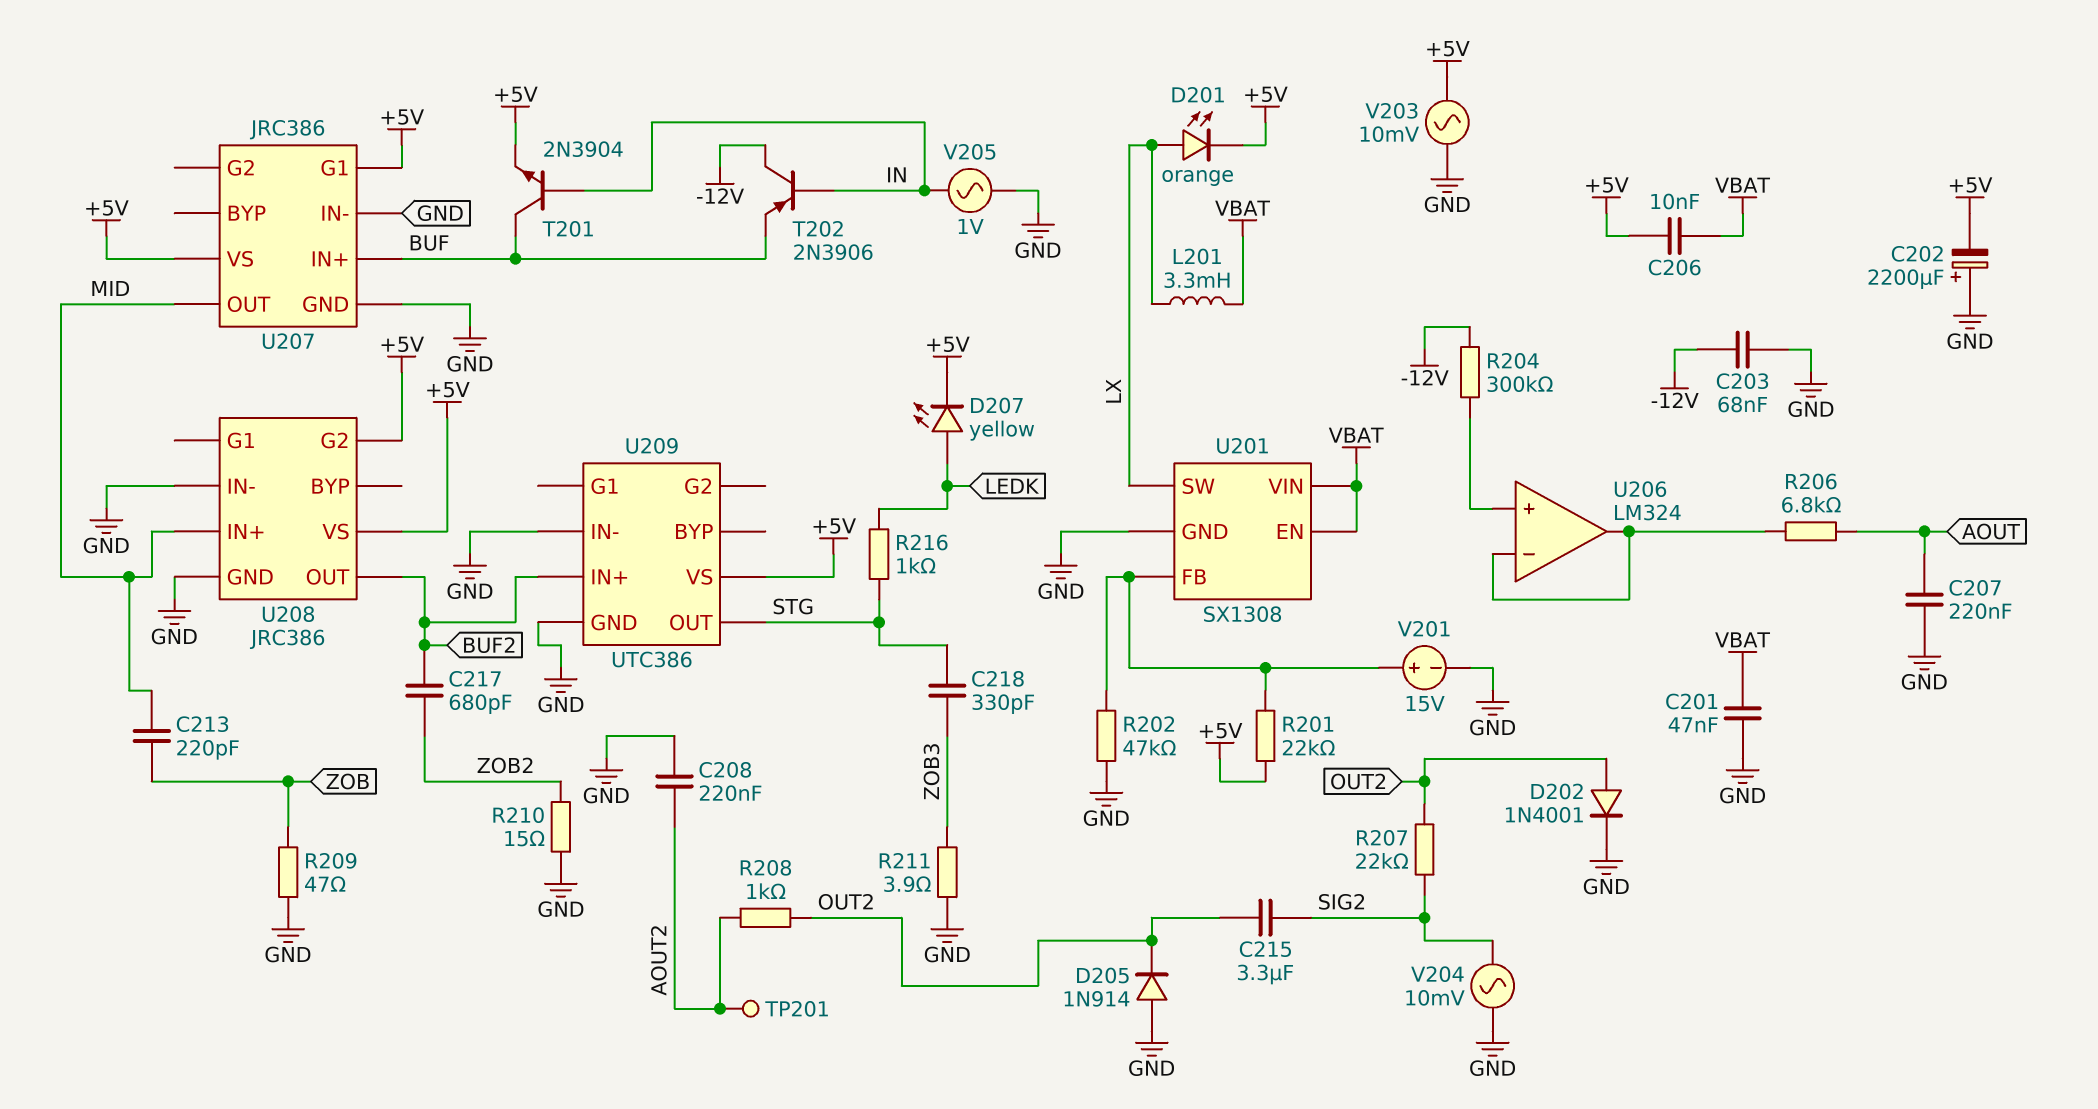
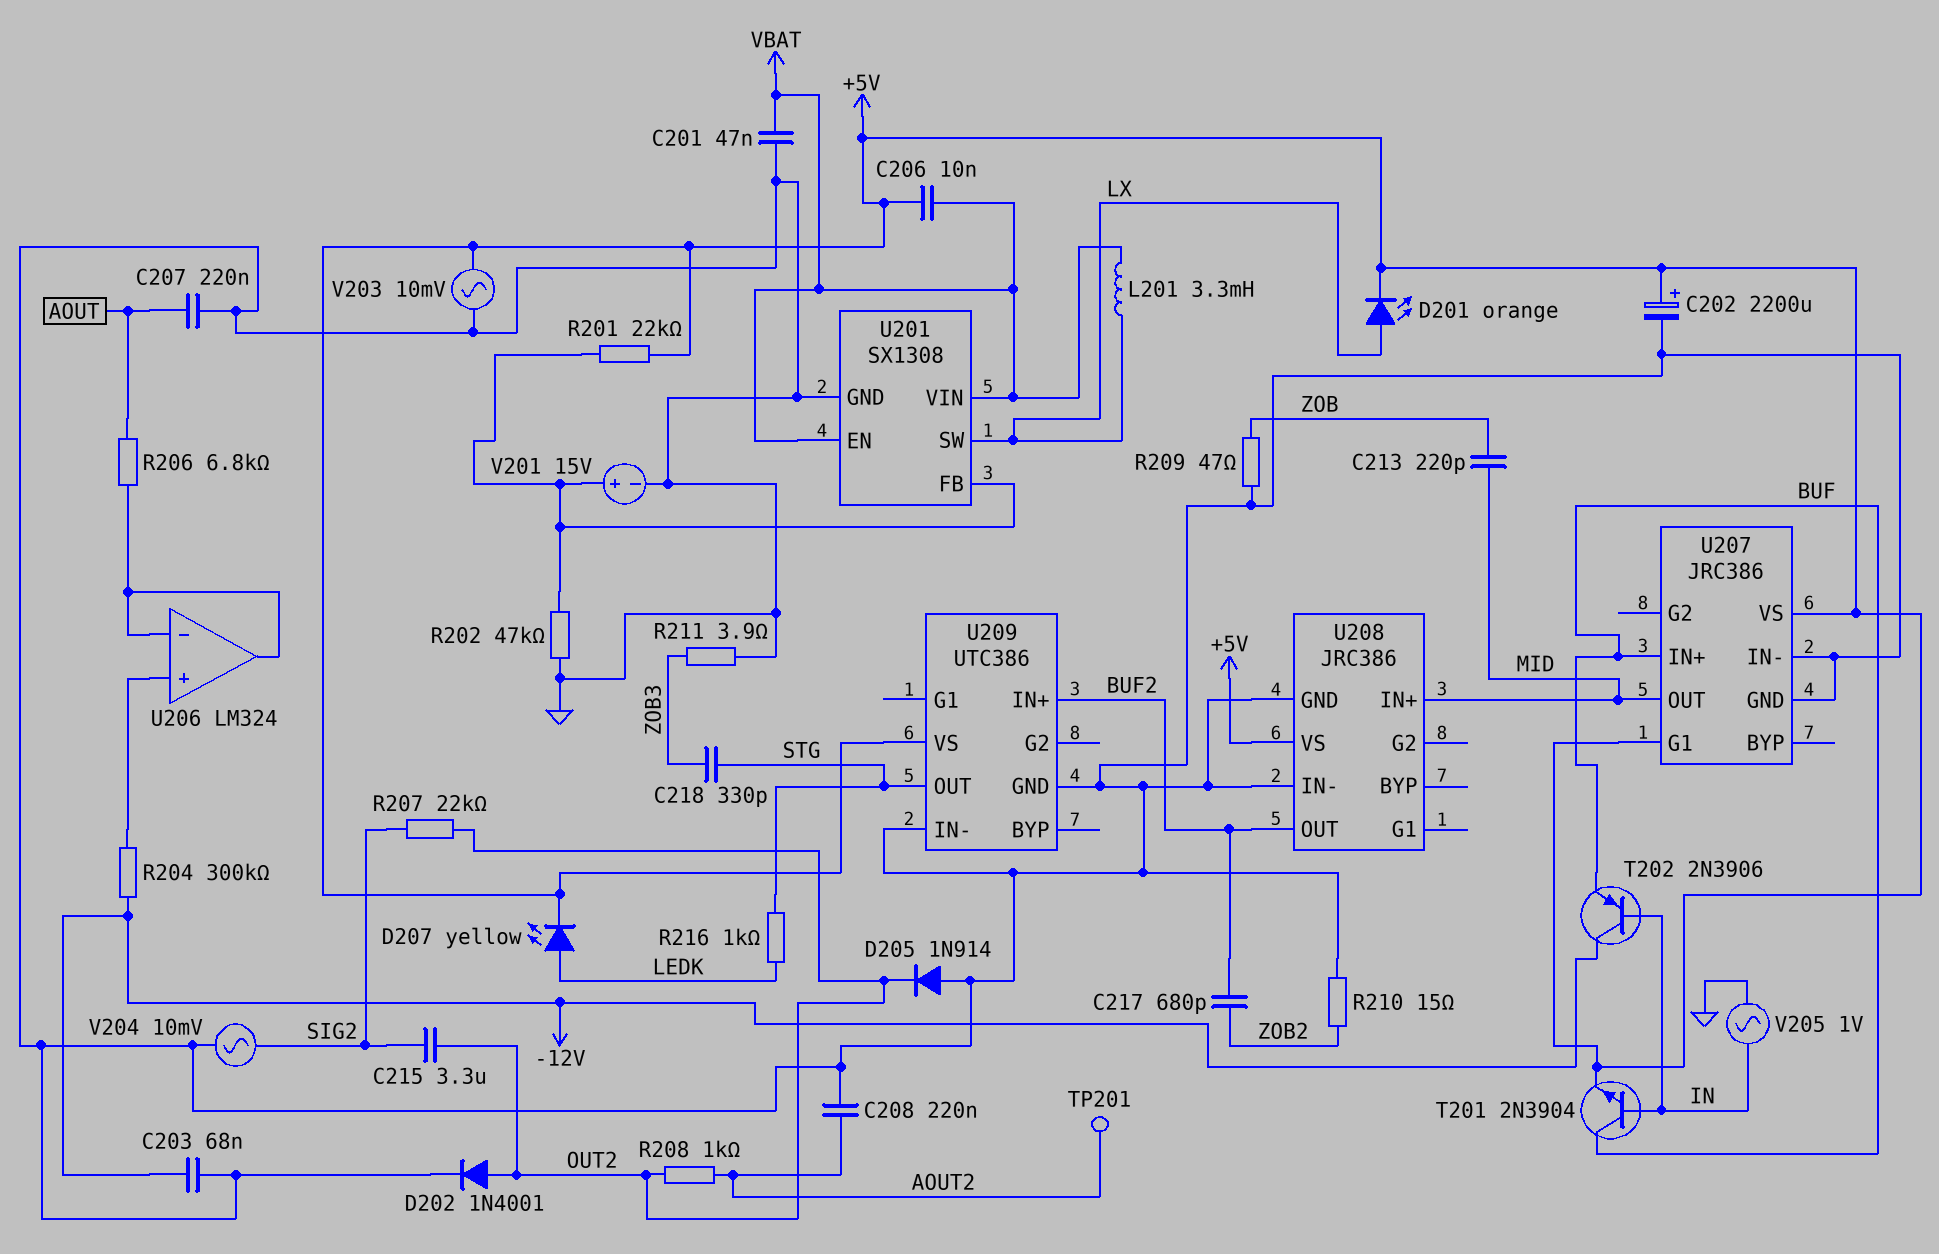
C202: 2200uF (plus GND, minus +5V) -> 2200uF (plus +5V, minus GND)
U208 pin G2: +5V -> none

